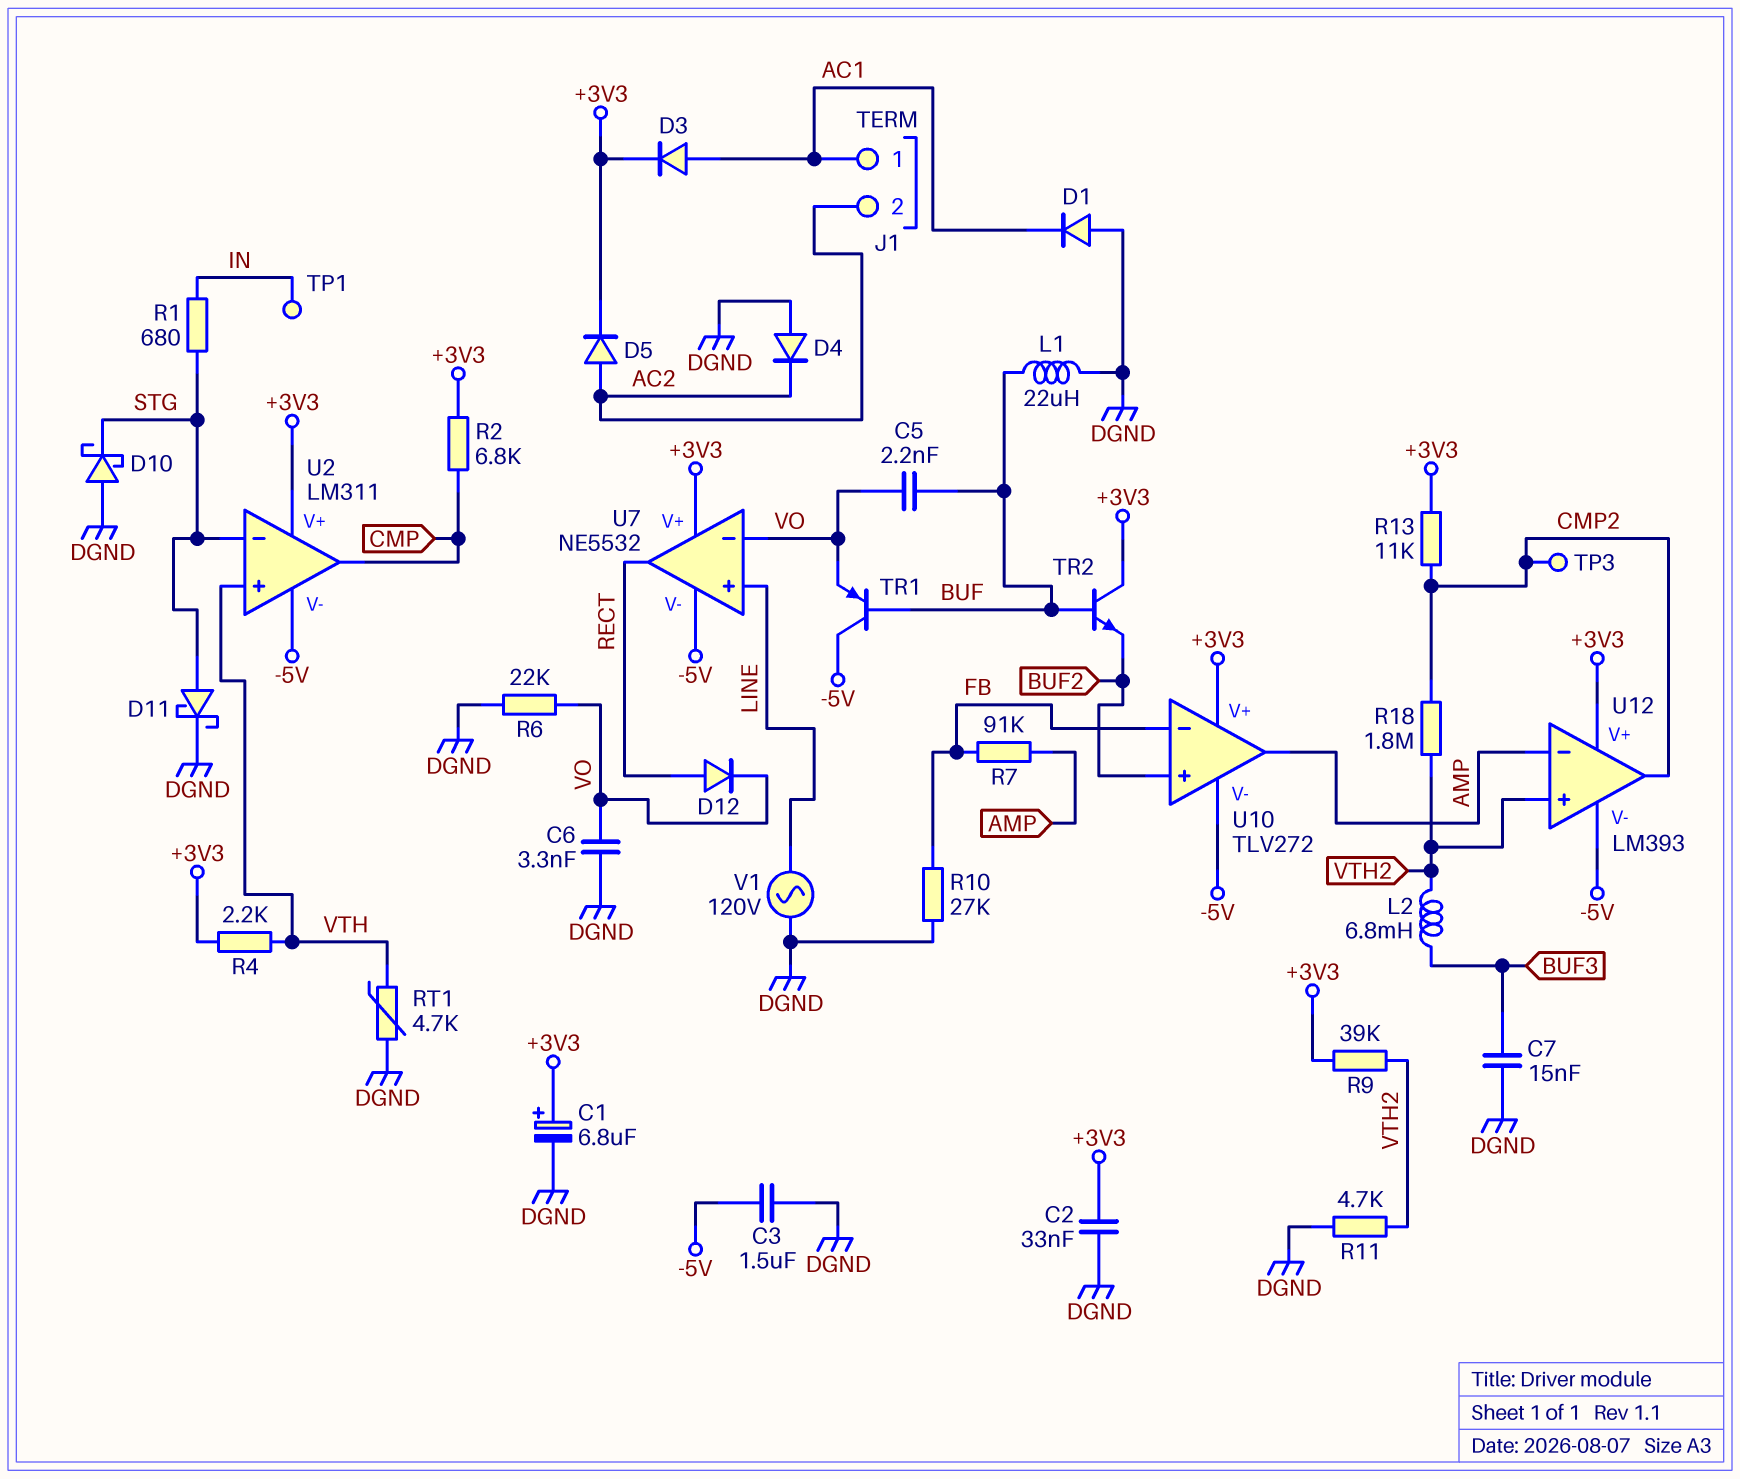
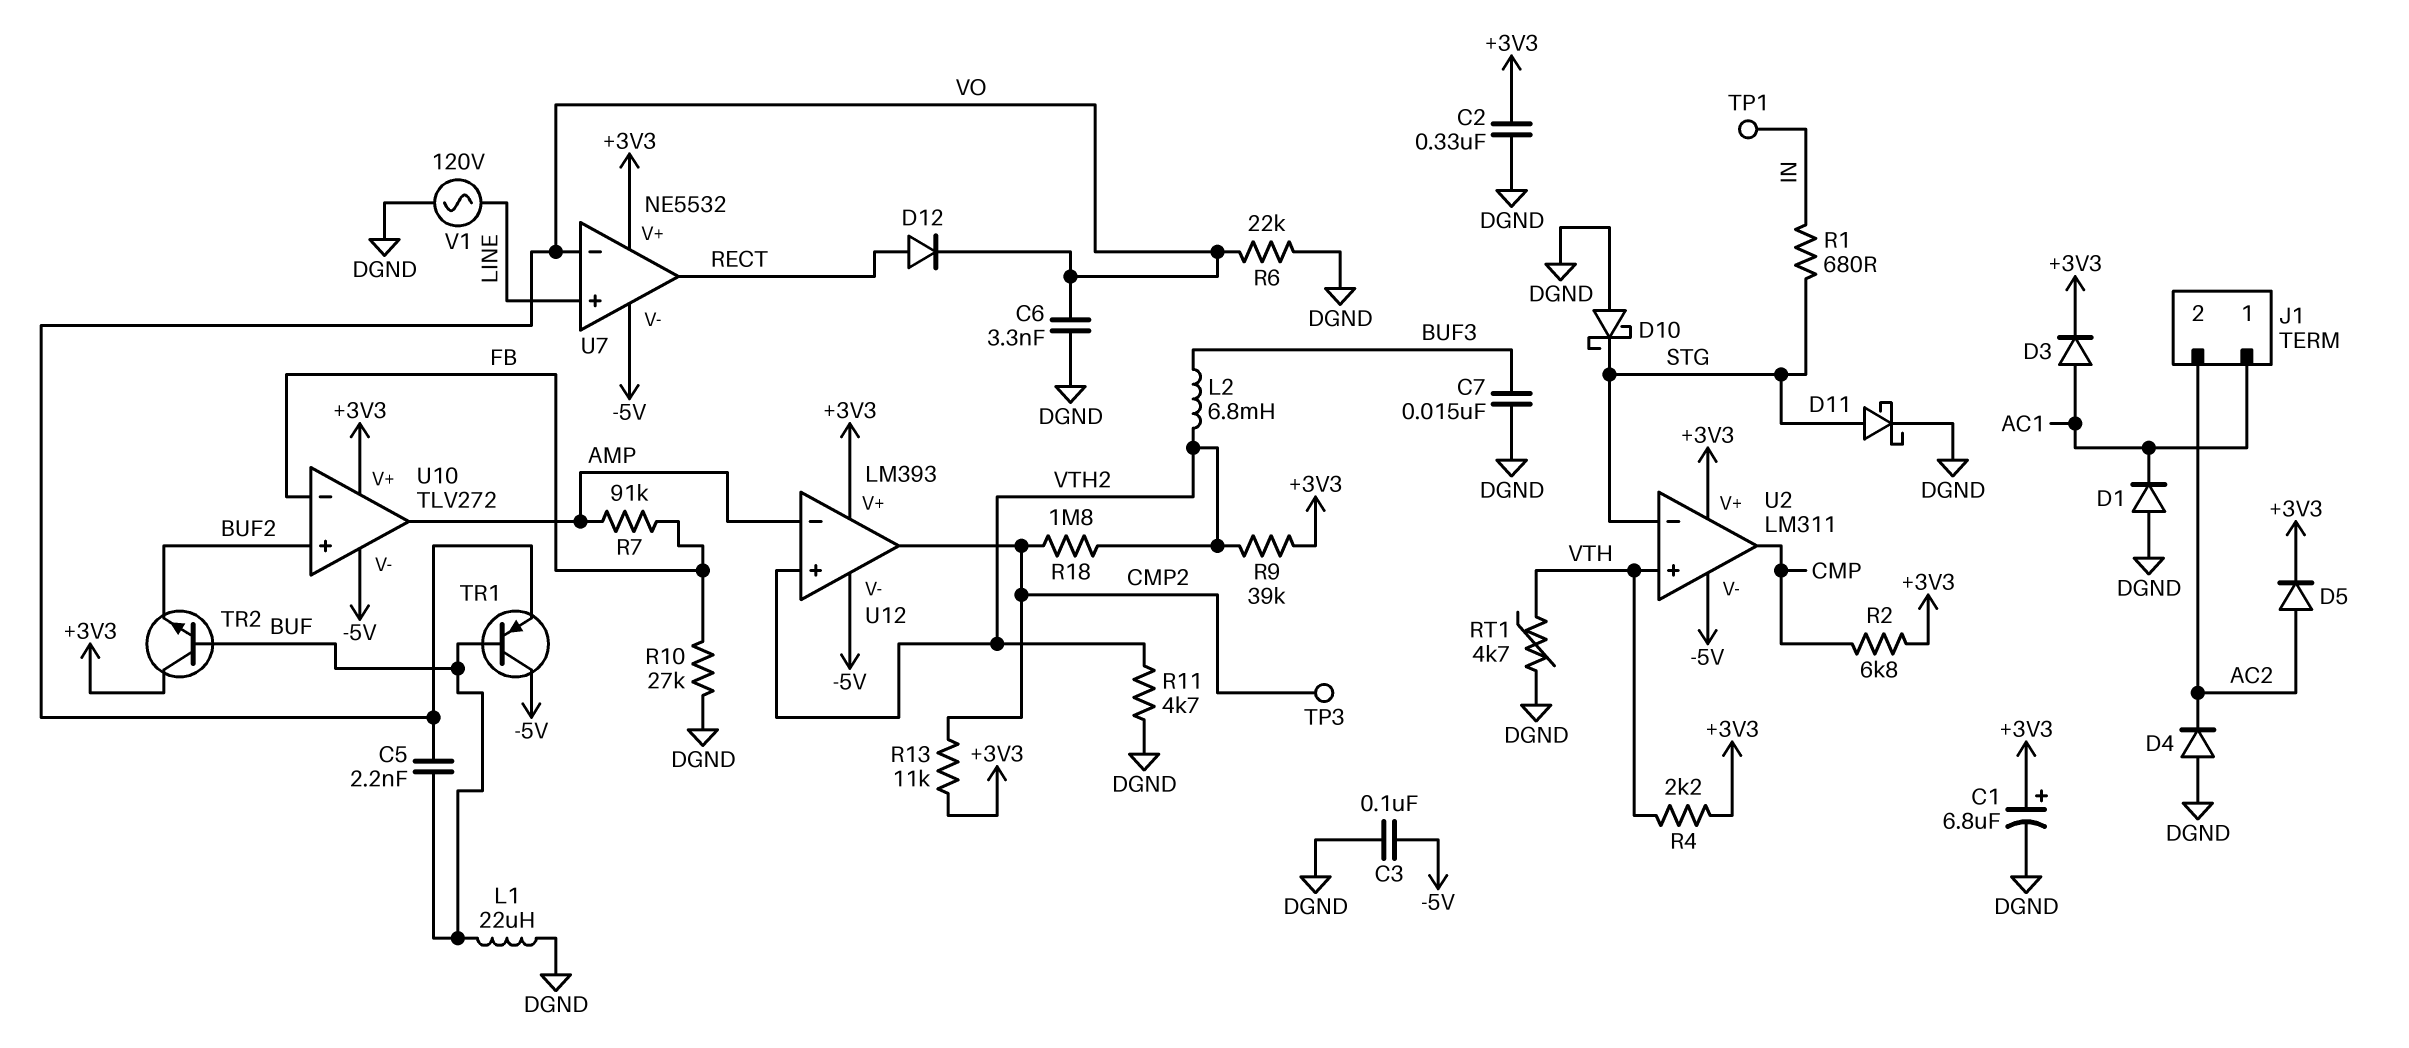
C2: 33nF (+3V3, DGND) -> 330nF (+3V3, DGND)
C3: 1.5uF (-5V, DGND) -> 100nF (-5V, DGND)

